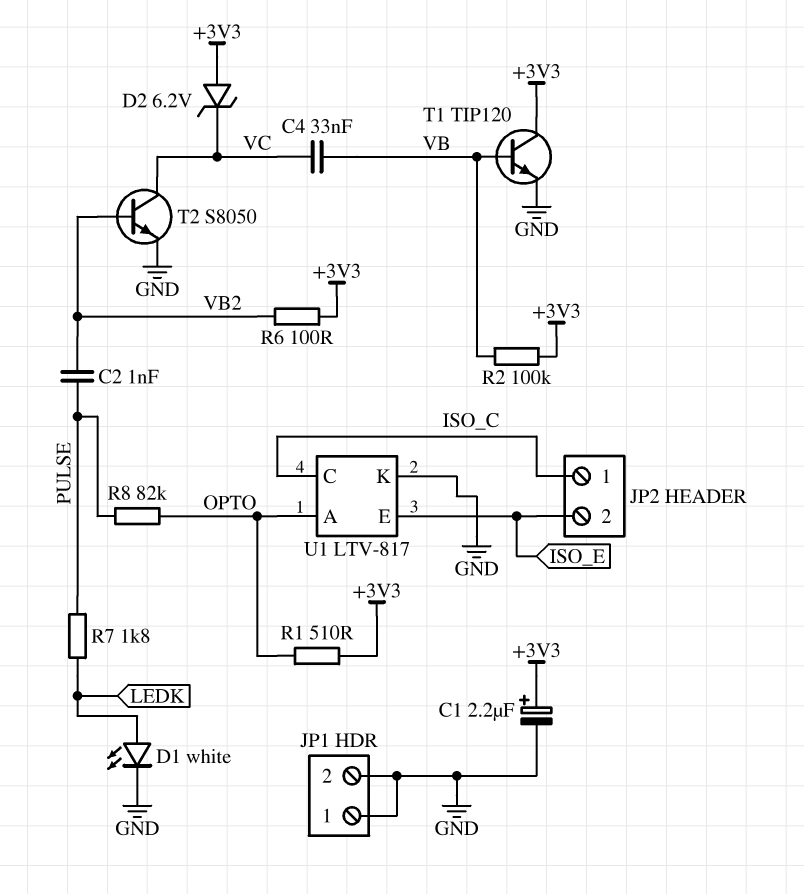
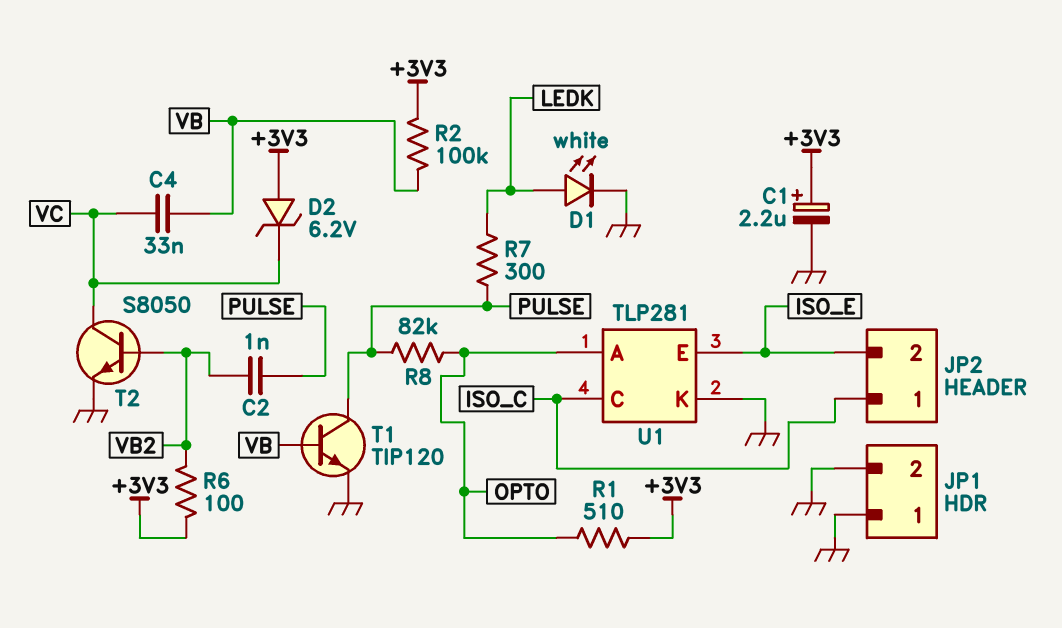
R7: 1.8k (LEDK, PULSE) -> 300 (LEDK, PULSE)
T1: NPN TIP120 (B VB, C +3V3, E GND) -> NPN TIP120 (B VB, C PULSE, E GND)
U1: LTV-817 -> TLP281

